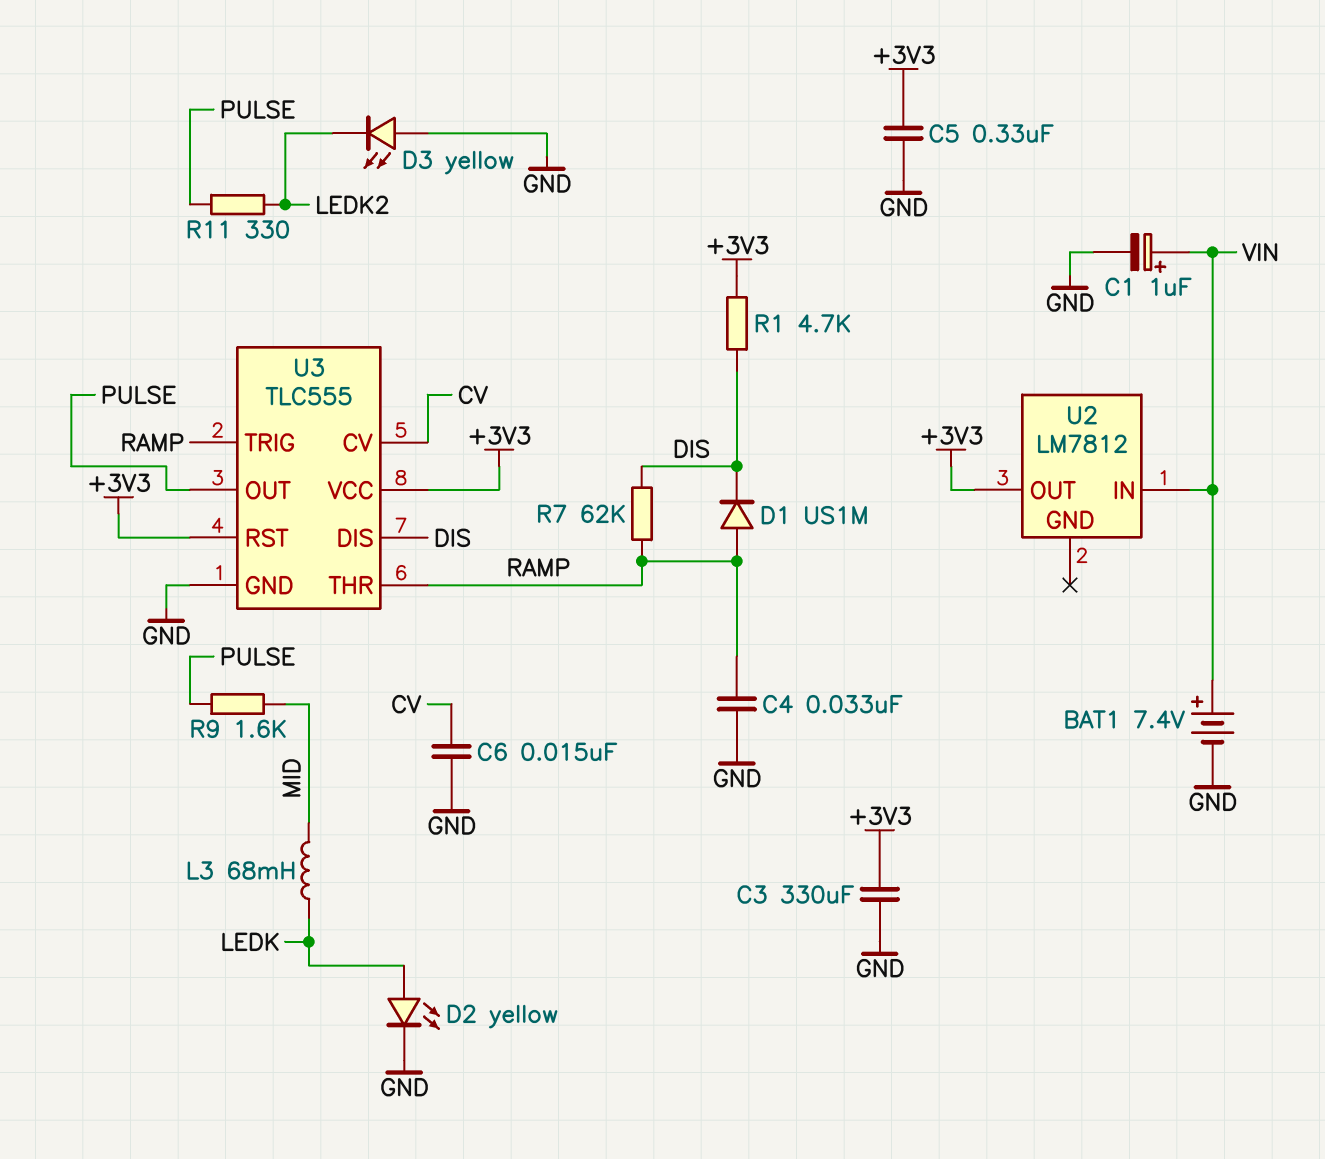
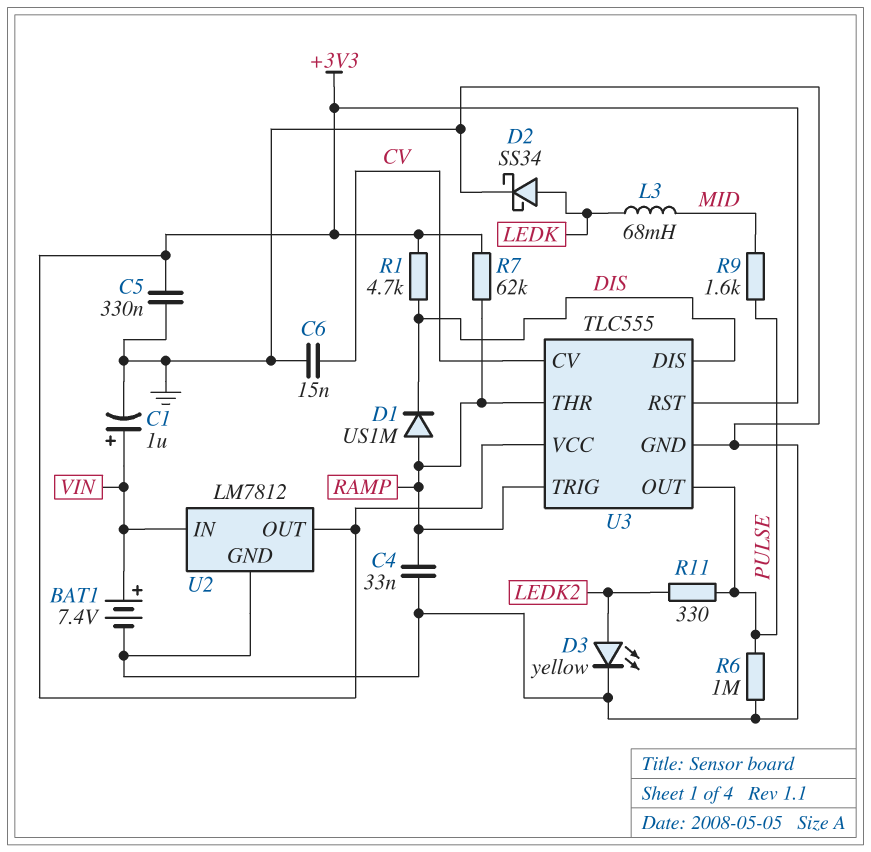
C3: 330uF (+3V3, GND) -> none
D2: LED yellow (A LEDK, K GND) -> schottky SS34 (A LEDK, K GND)
D3: LED yellow (A GND, K LEDK2) -> LED yellow (A LEDK2, K GND)
R6: none -> 1M (GND, PULSE)
R7: 62k (DIS, RAMP) -> 62k (+3V3, RAMP)
U2 pin GND: none -> GND

